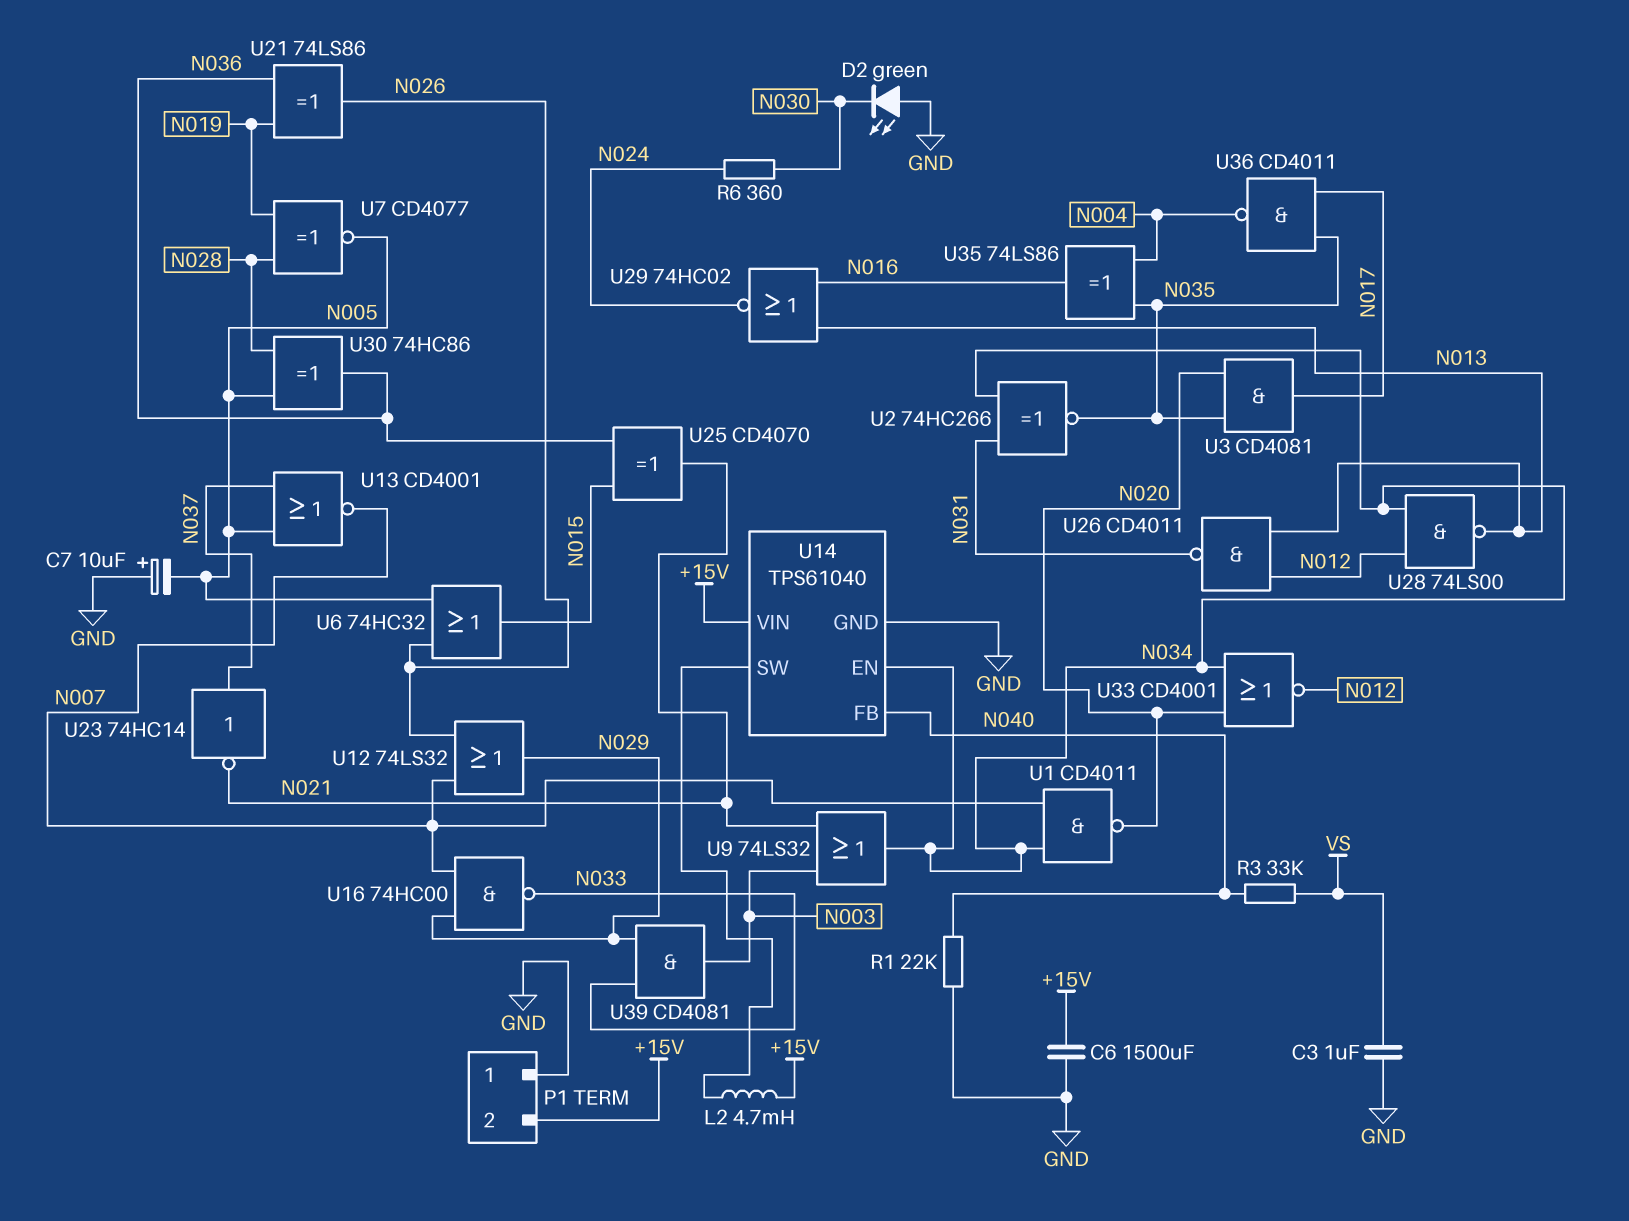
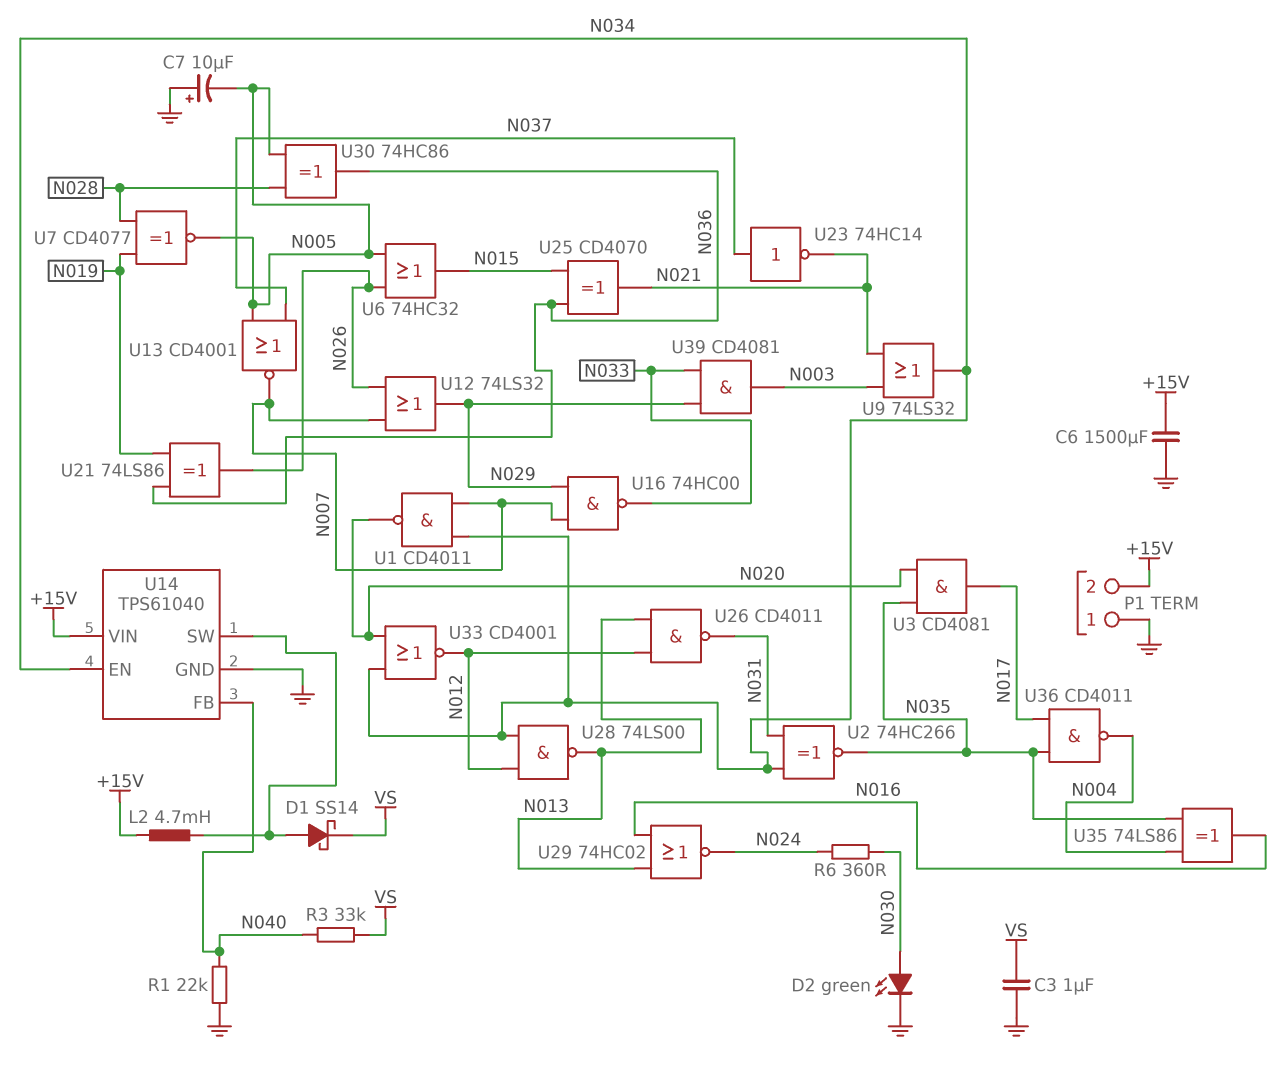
D1: none -> schottky SS14 (A U14/SW, K VS)
D2: LED green (A GND, K N030) -> LED green (A N030, K GND)

